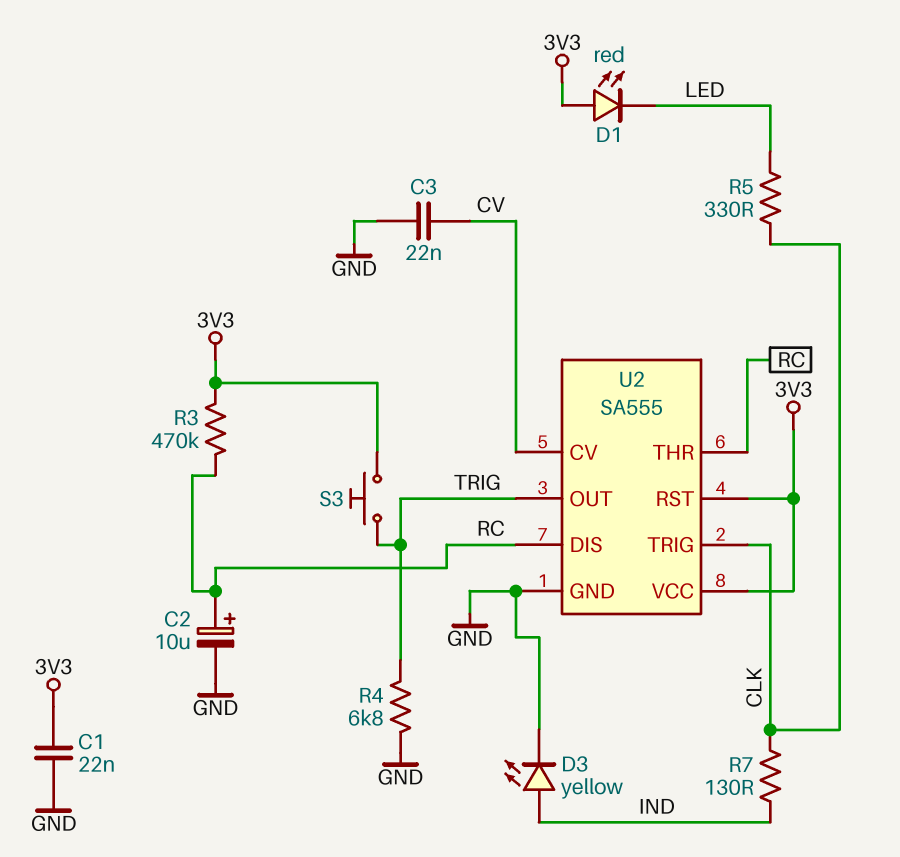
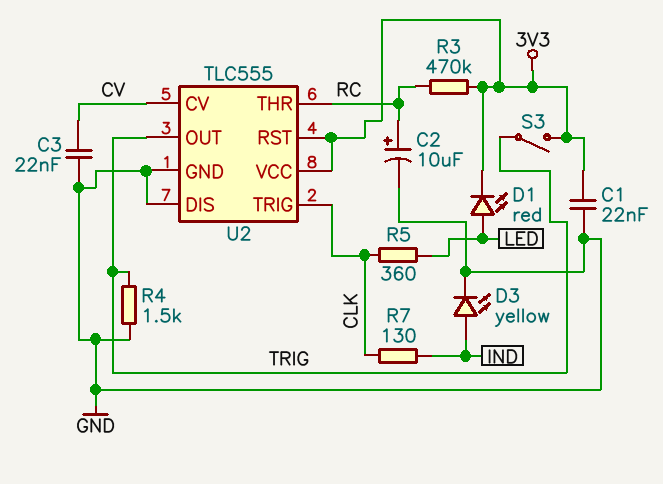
D1: LED red (A 3V3, K LED) -> LED red (A LED, K 3V3)
R4: 6.8k (GND, TRIG) -> 1.5k (GND, TRIG)
R5: 330 (CLK, LED) -> 360 (CLK, LED)
S3: button (3V3, TRIG) -> switch (3V3, TRIG)
U2: SA555 -> TLC555
U2 pin DIS: RC -> GND

